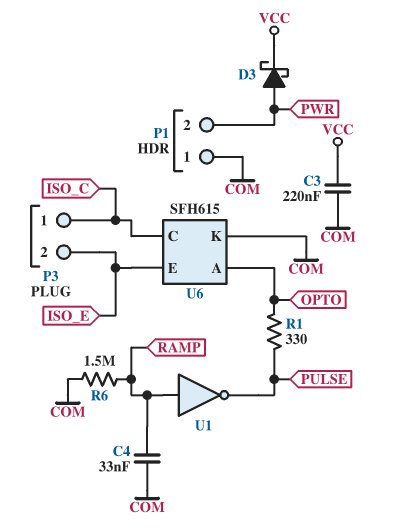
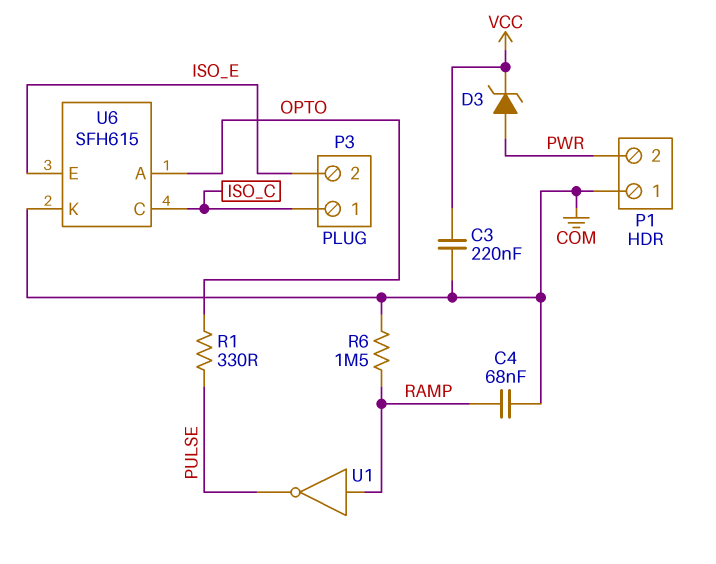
C4: 33nF (COM, RAMP) -> 68nF (COM, RAMP)
D3: schottky (A PWR, K VCC) -> zener (A PWR, K VCC)

